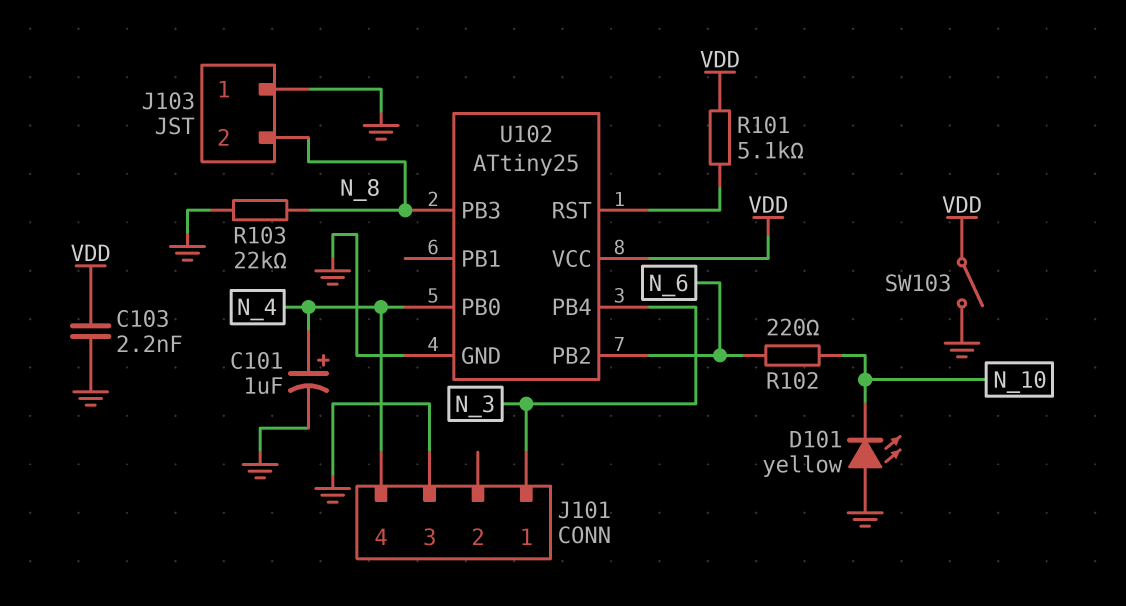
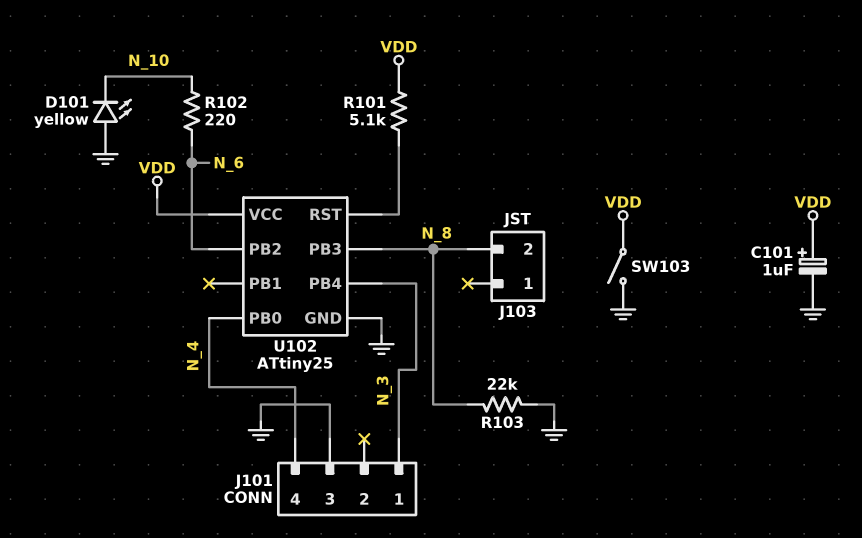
C101: 1uF (plus N_4, minus GND) -> 1uF (plus VDD, minus GND)
C103: 2.2nF (GND, VDD) -> none
J103 pin 1: GND -> none

